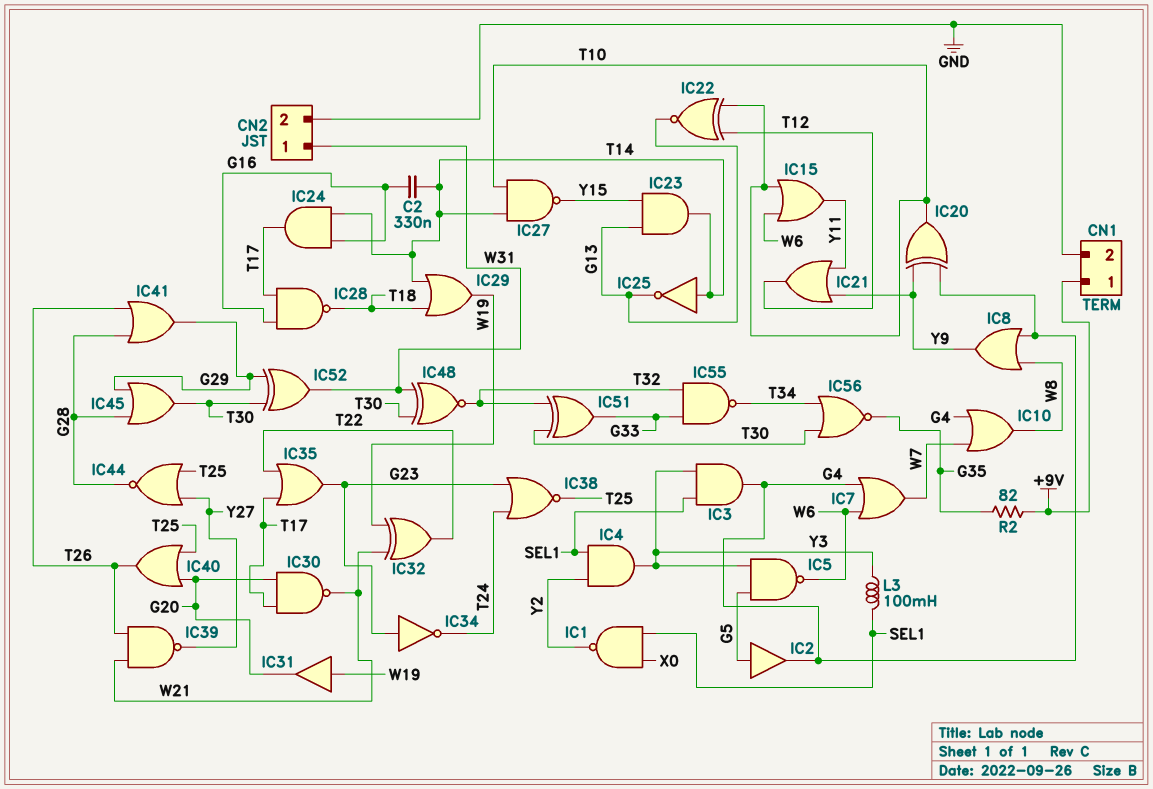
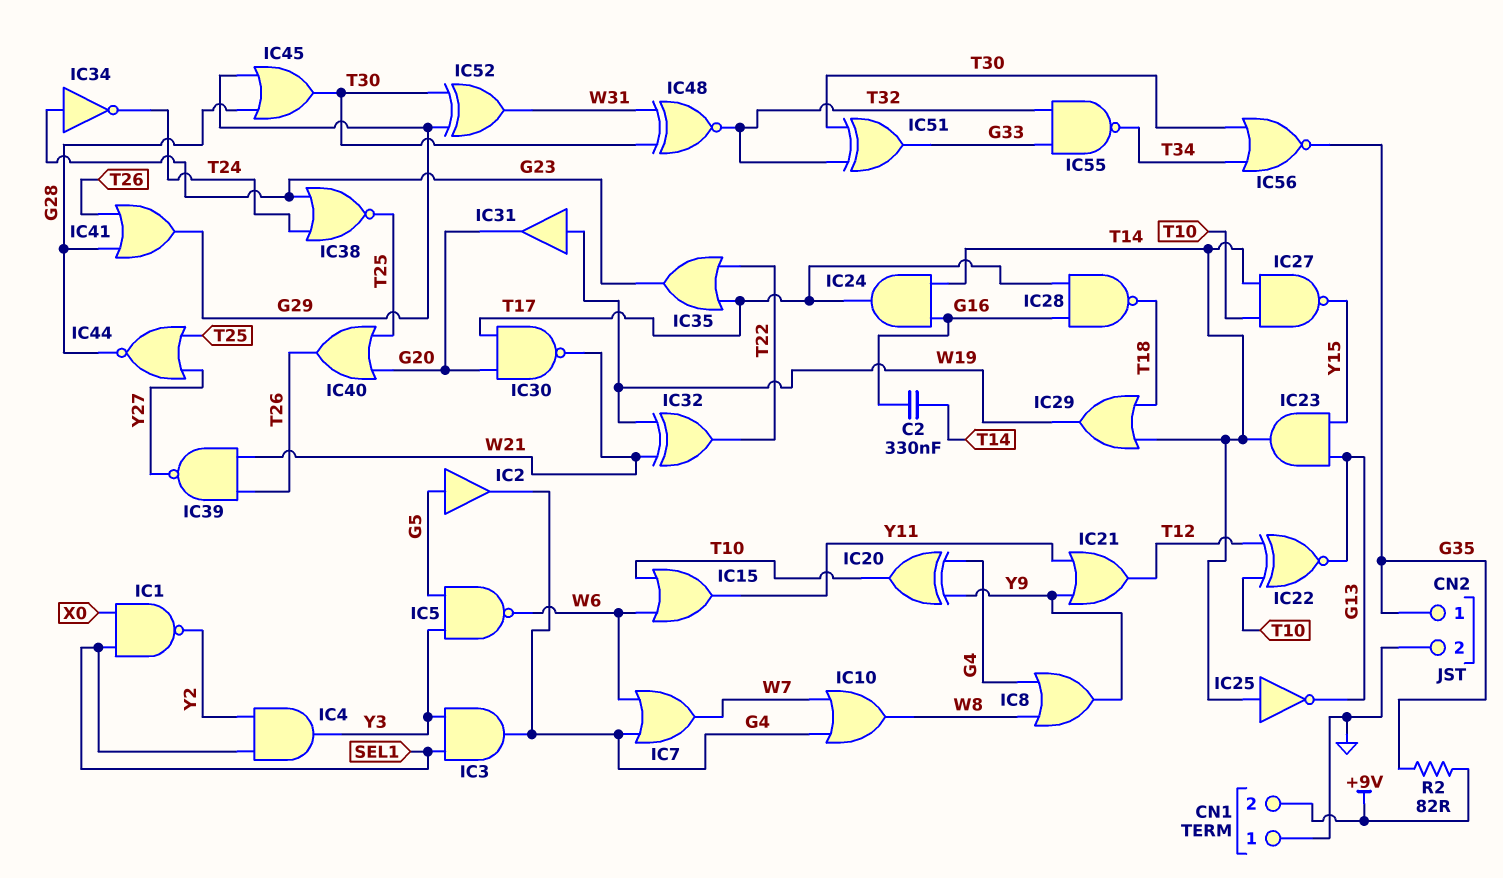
CN1 pin 1: +9V -> GND
CN1 pin 2: GND -> +9V
CN2 pin 1: W31 -> G35
L3: 100mH (SEL1, Y3) -> none

